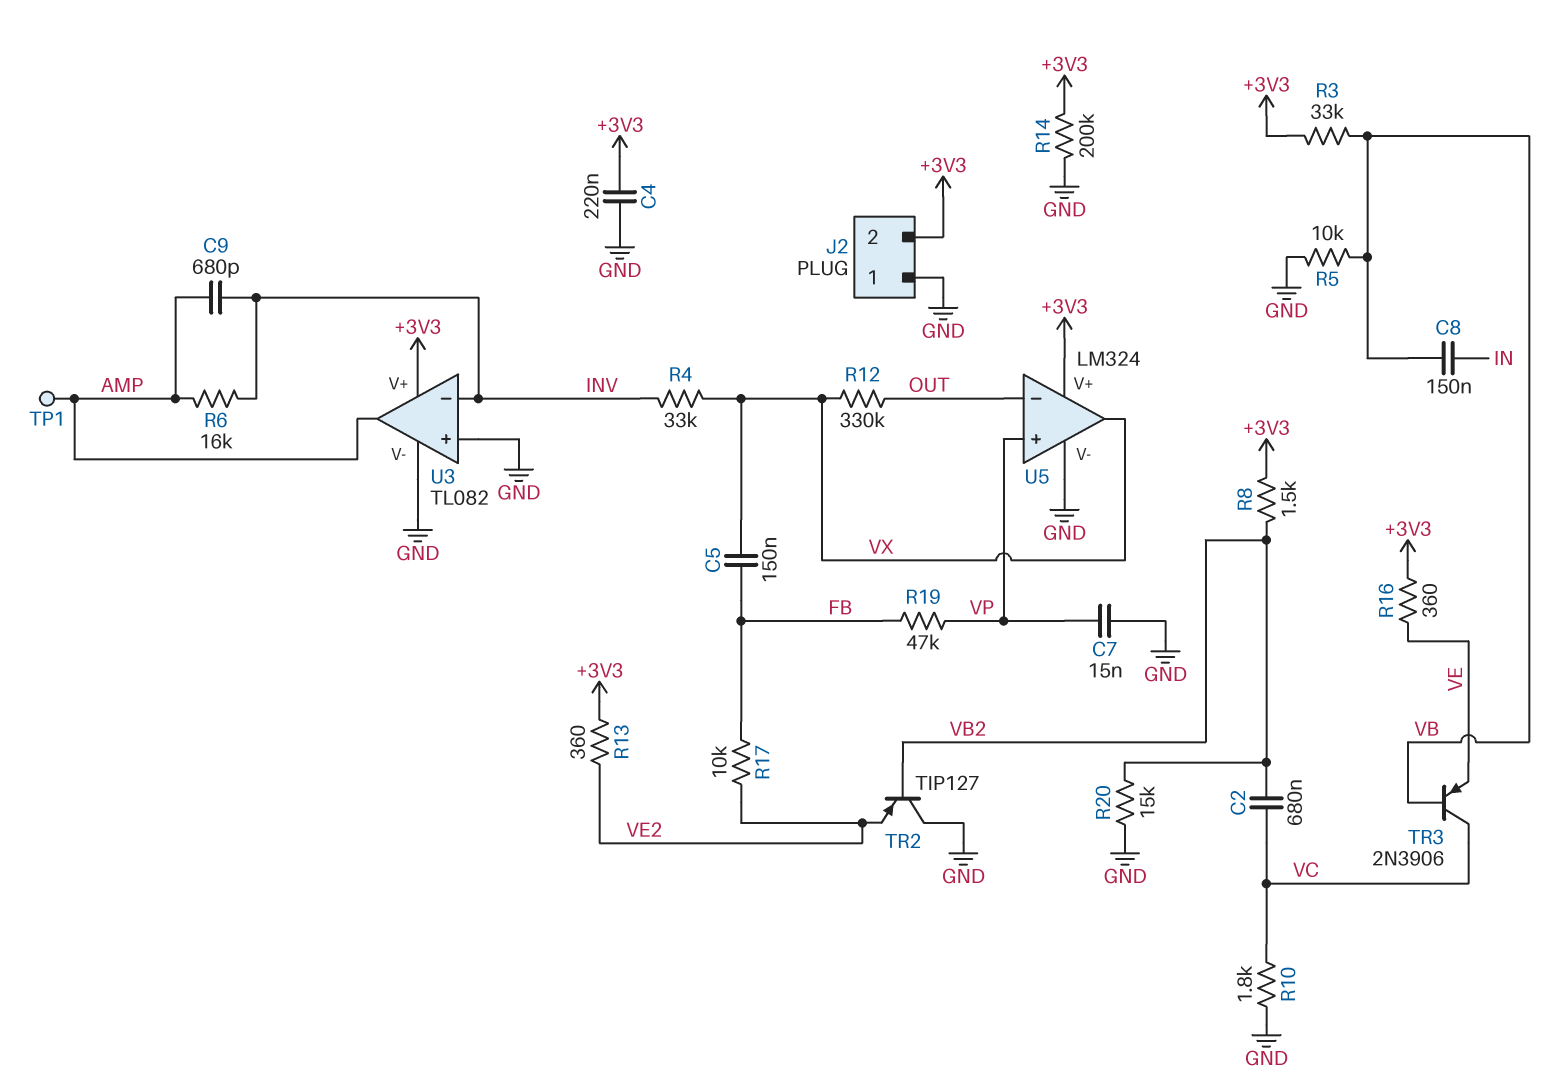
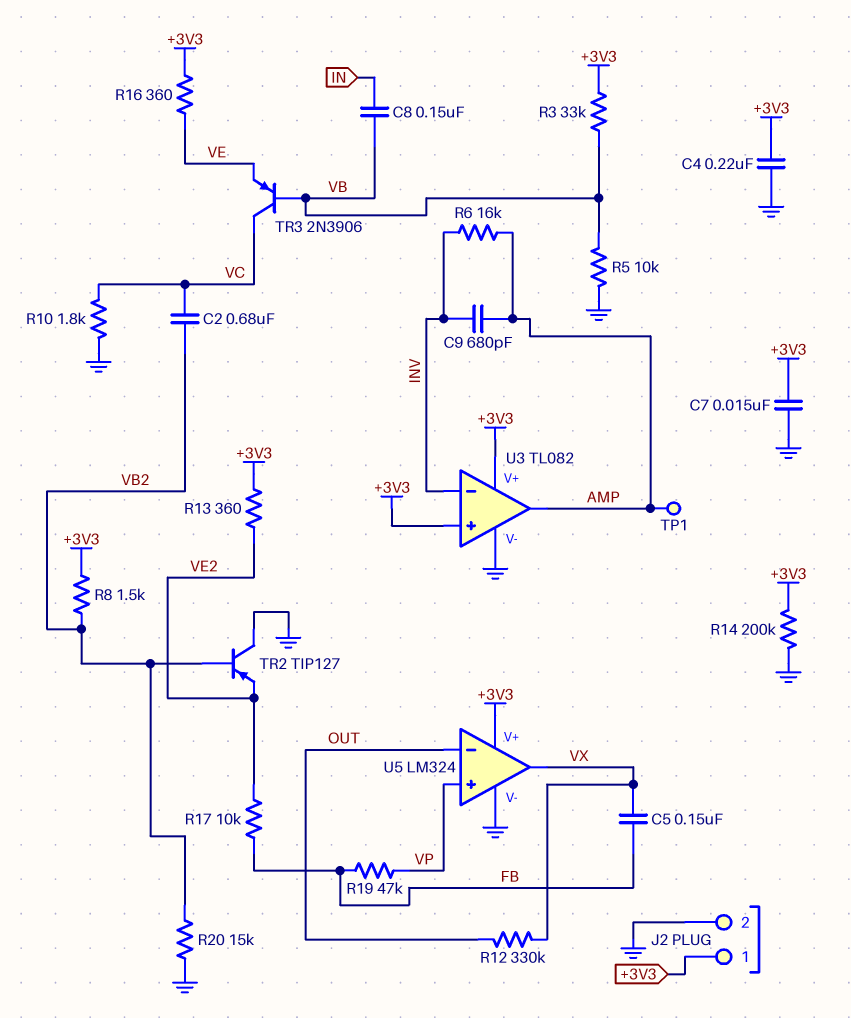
C7: 15nF (GND, VP) -> 15nF (+3V3, GND)
J2 pin 1: GND -> +3V3
J2 pin 2: +3V3 -> GND
R4: 33k (INV, VX) -> none
U3 pin in+: GND -> +3V3

